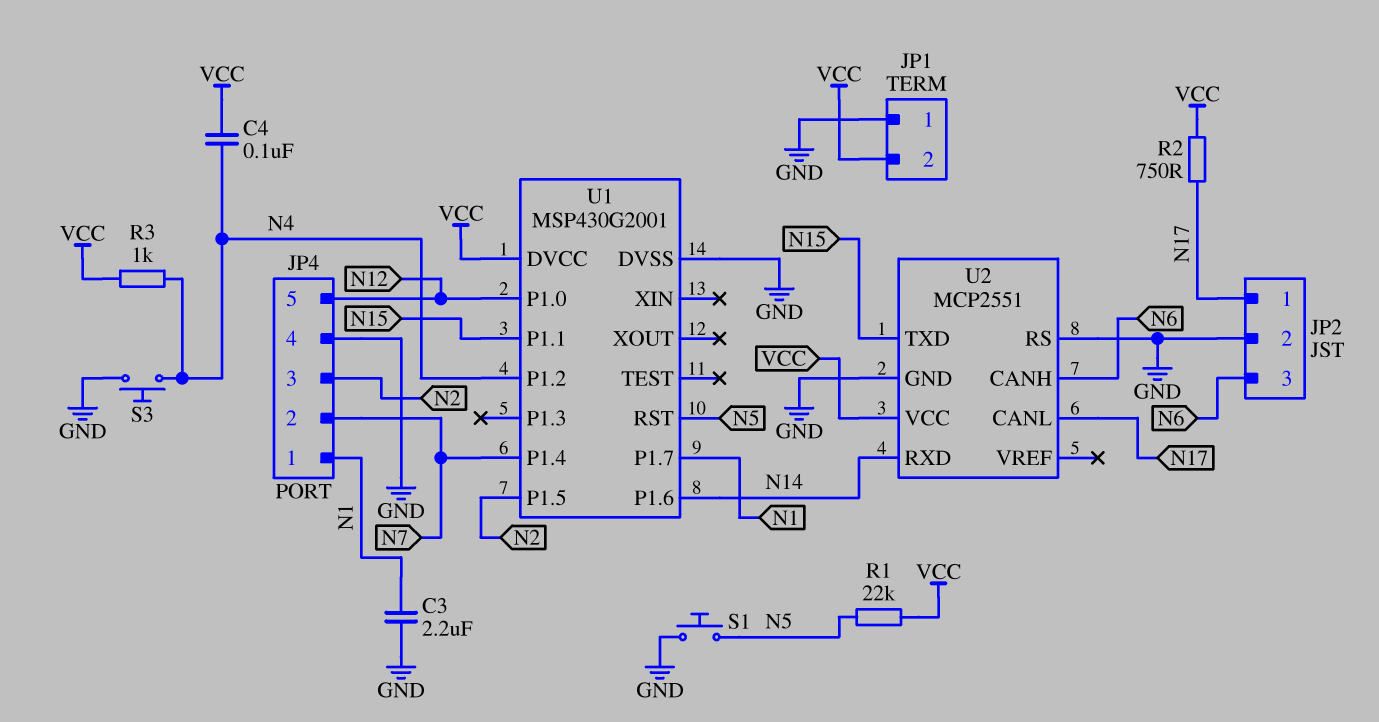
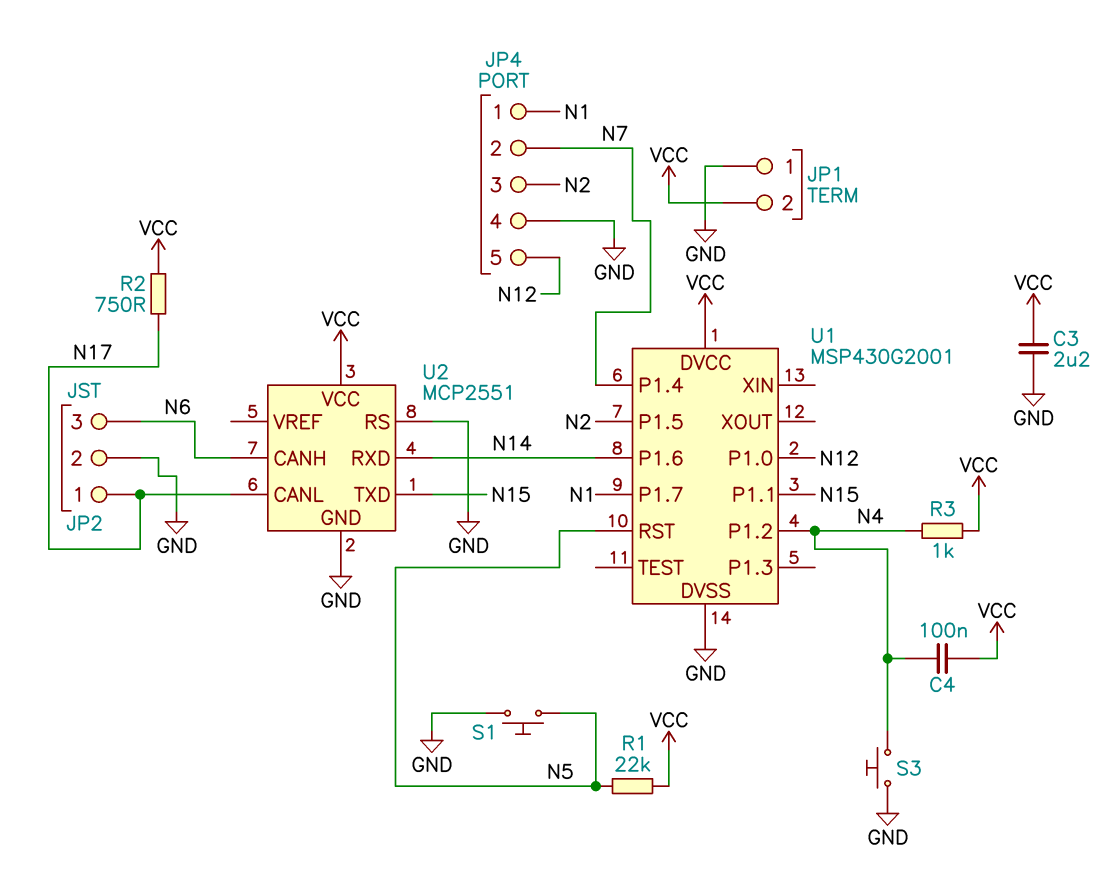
C3: 2.2uF (GND, N1) -> 2.2uF (GND, VCC)

